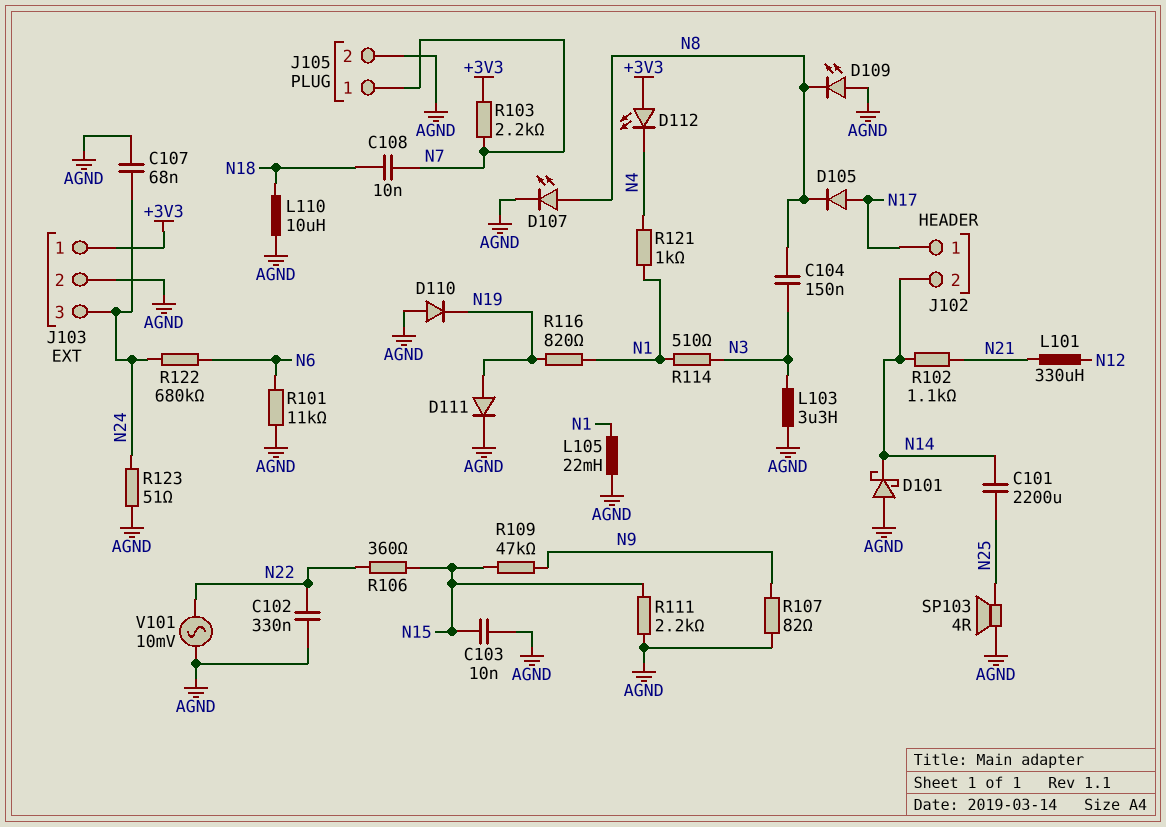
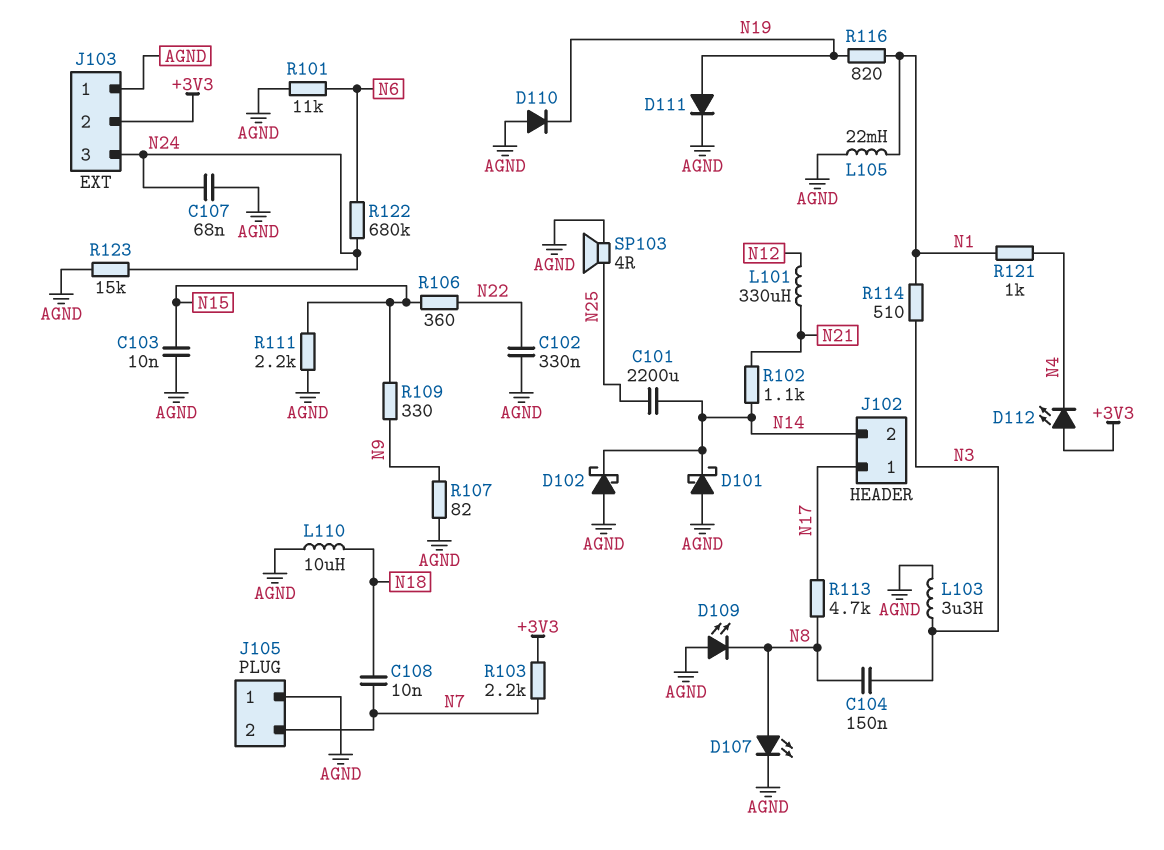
D102: none -> schottky (A AGND, K N14)
D105: diode (A N17, K N8) -> none
J103 pin 1: +3V3 -> AGND
J103 pin 2: AGND -> +3V3
J105 pin 1: N7 -> AGND
J105 pin 2: AGND -> N7
R109: 47k (N9, N15) -> 330 (N9, N15)
R113: none -> 4.7k (N8, N17)
R123: 51 (AGND, N24) -> 15k (AGND, N24)
V101: AC 10mV (AGND, N22) -> none

